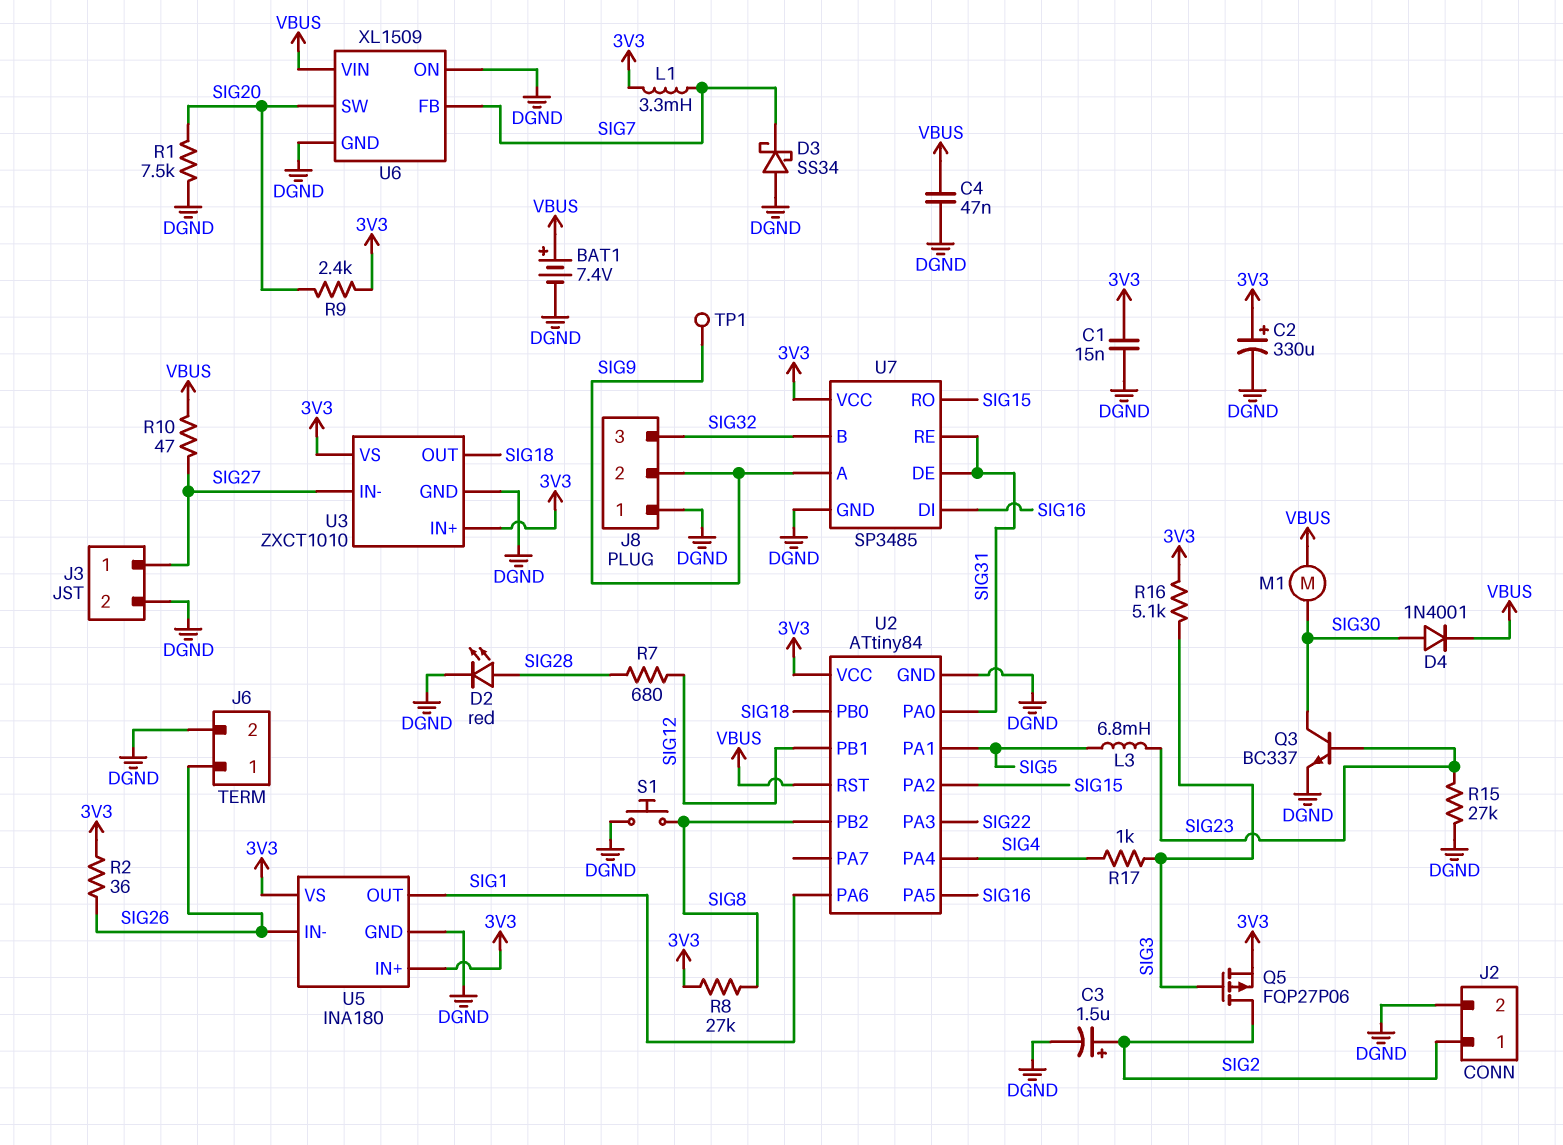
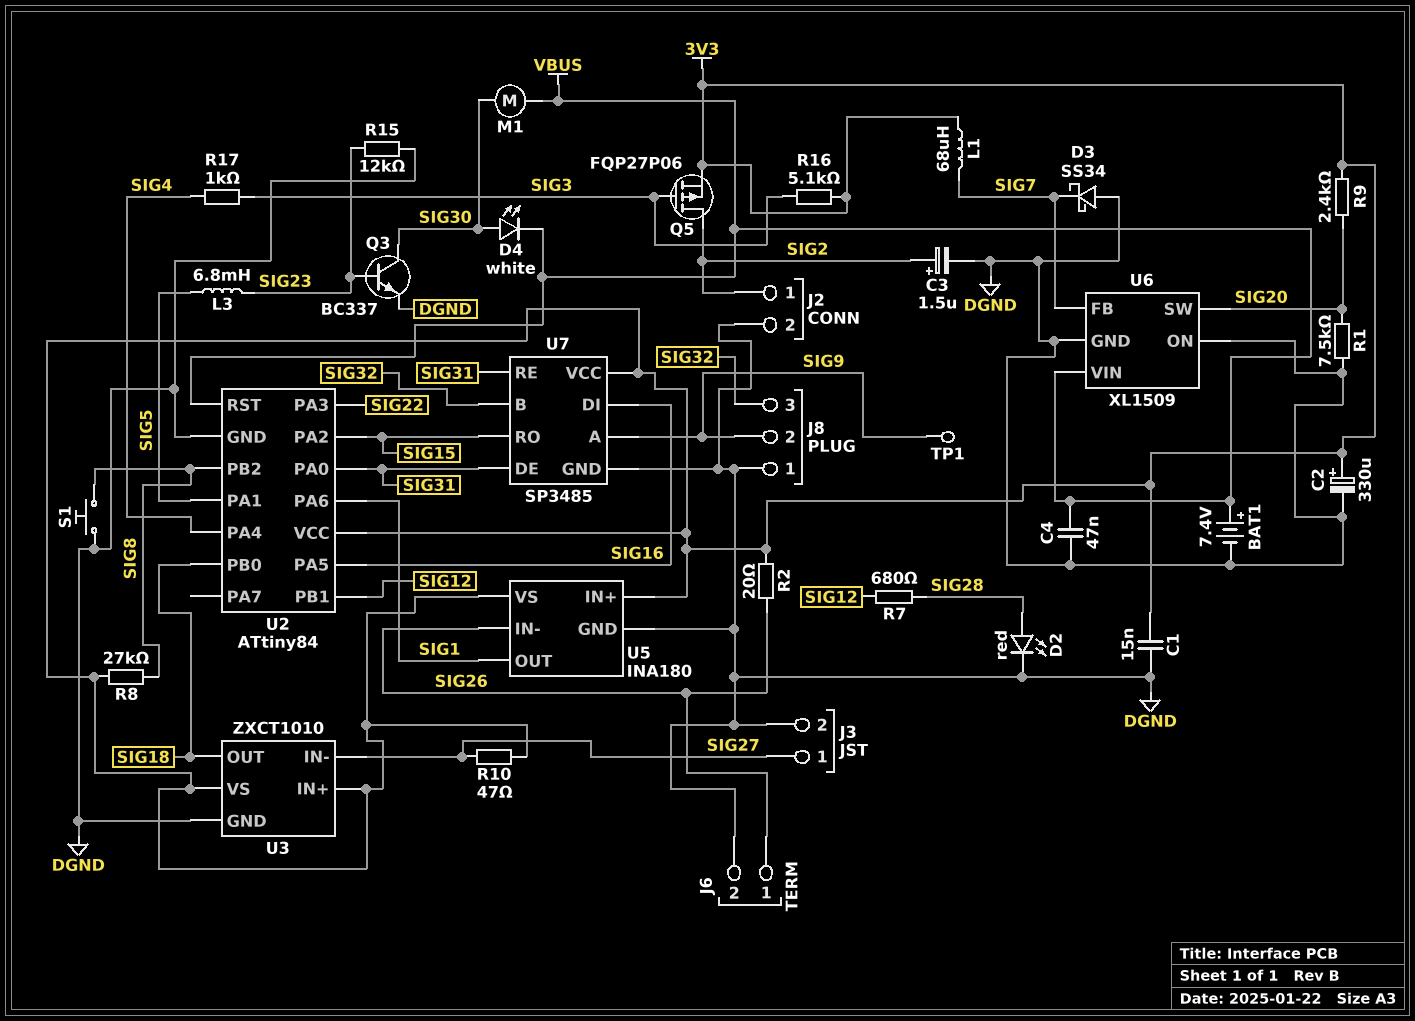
D4: diode 1N4001 (A SIG30, K VBUS) -> LED white (A SIG30, K VBUS)
L1: 3.3mH (3V3, SIG7) -> 68uH (3V3, SIG7)
R2: 36 (3V3, SIG26) -> 20 (3V3, SIG26)
R10: 47 (SIG27, VBUS) -> 47 (3V3, SIG27)
R15: 27k (DGND, SIG23) -> 12k (DGND, SIG23)

